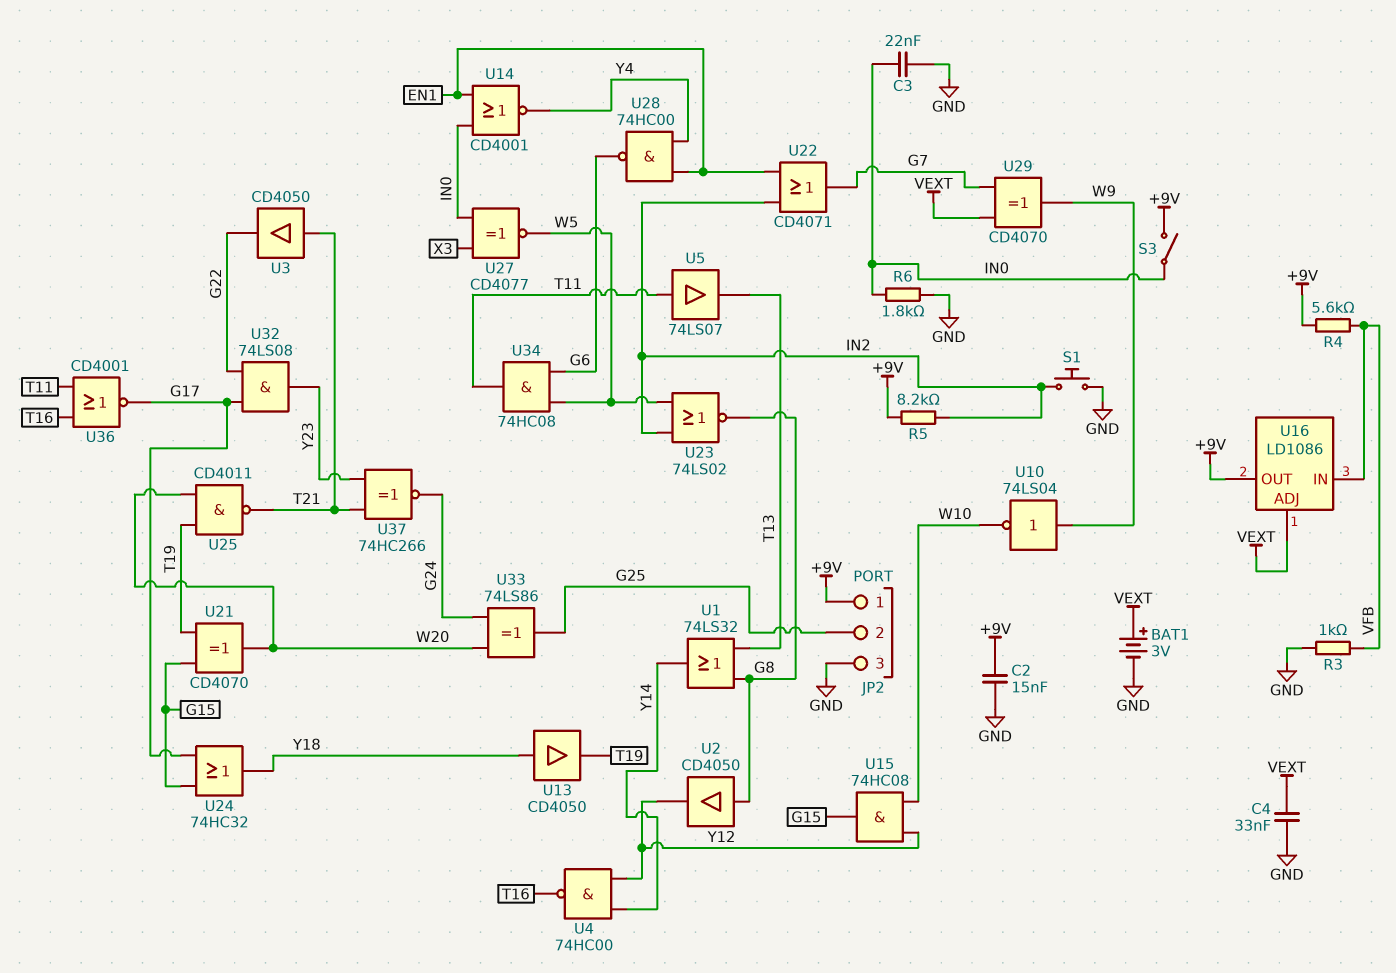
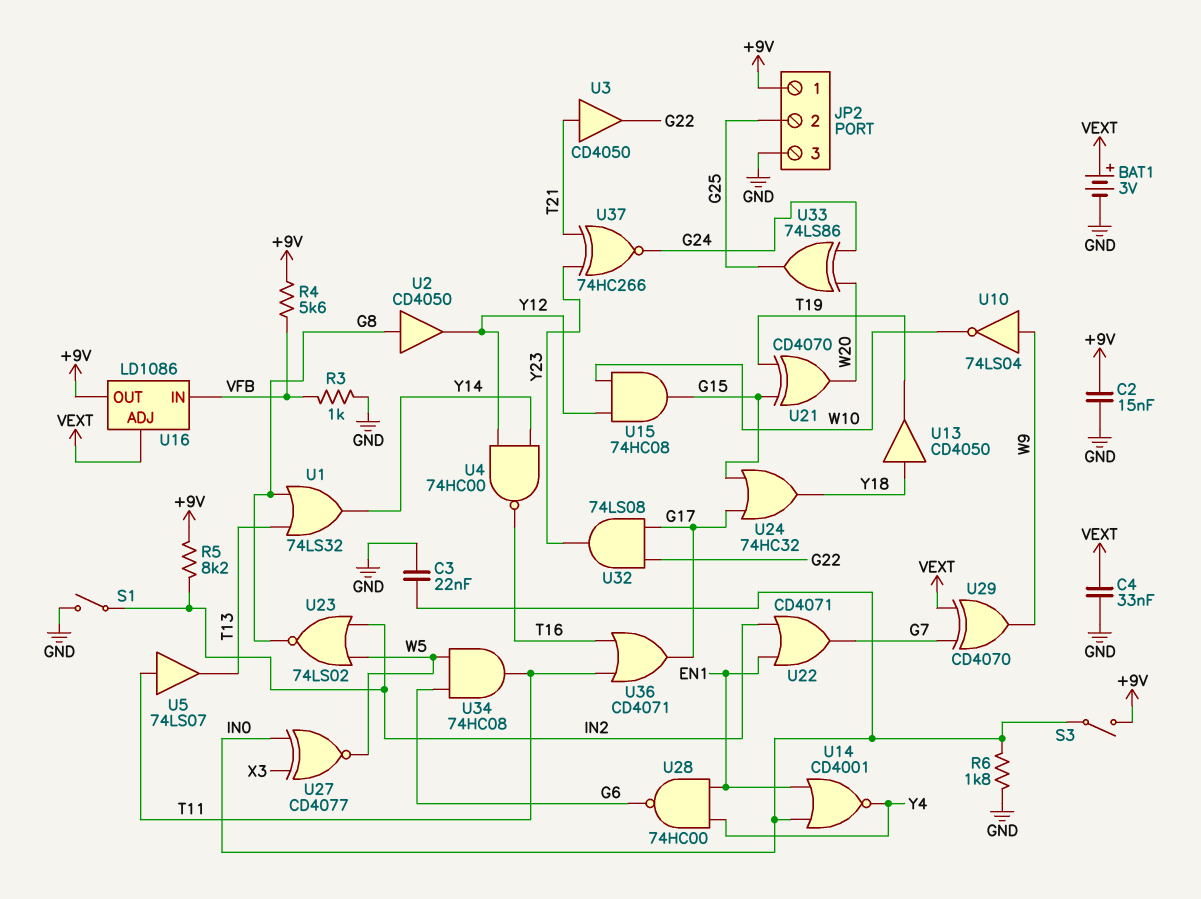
S1: button (GND, IN2) -> switch (GND, IN2)
U25: NAND CD4011 (in T19, in W20, out T21) -> none
U36: NOR CD4001 (in T11, in T16, out G17) -> OR CD4071 (in T11, in T16, out G17)

